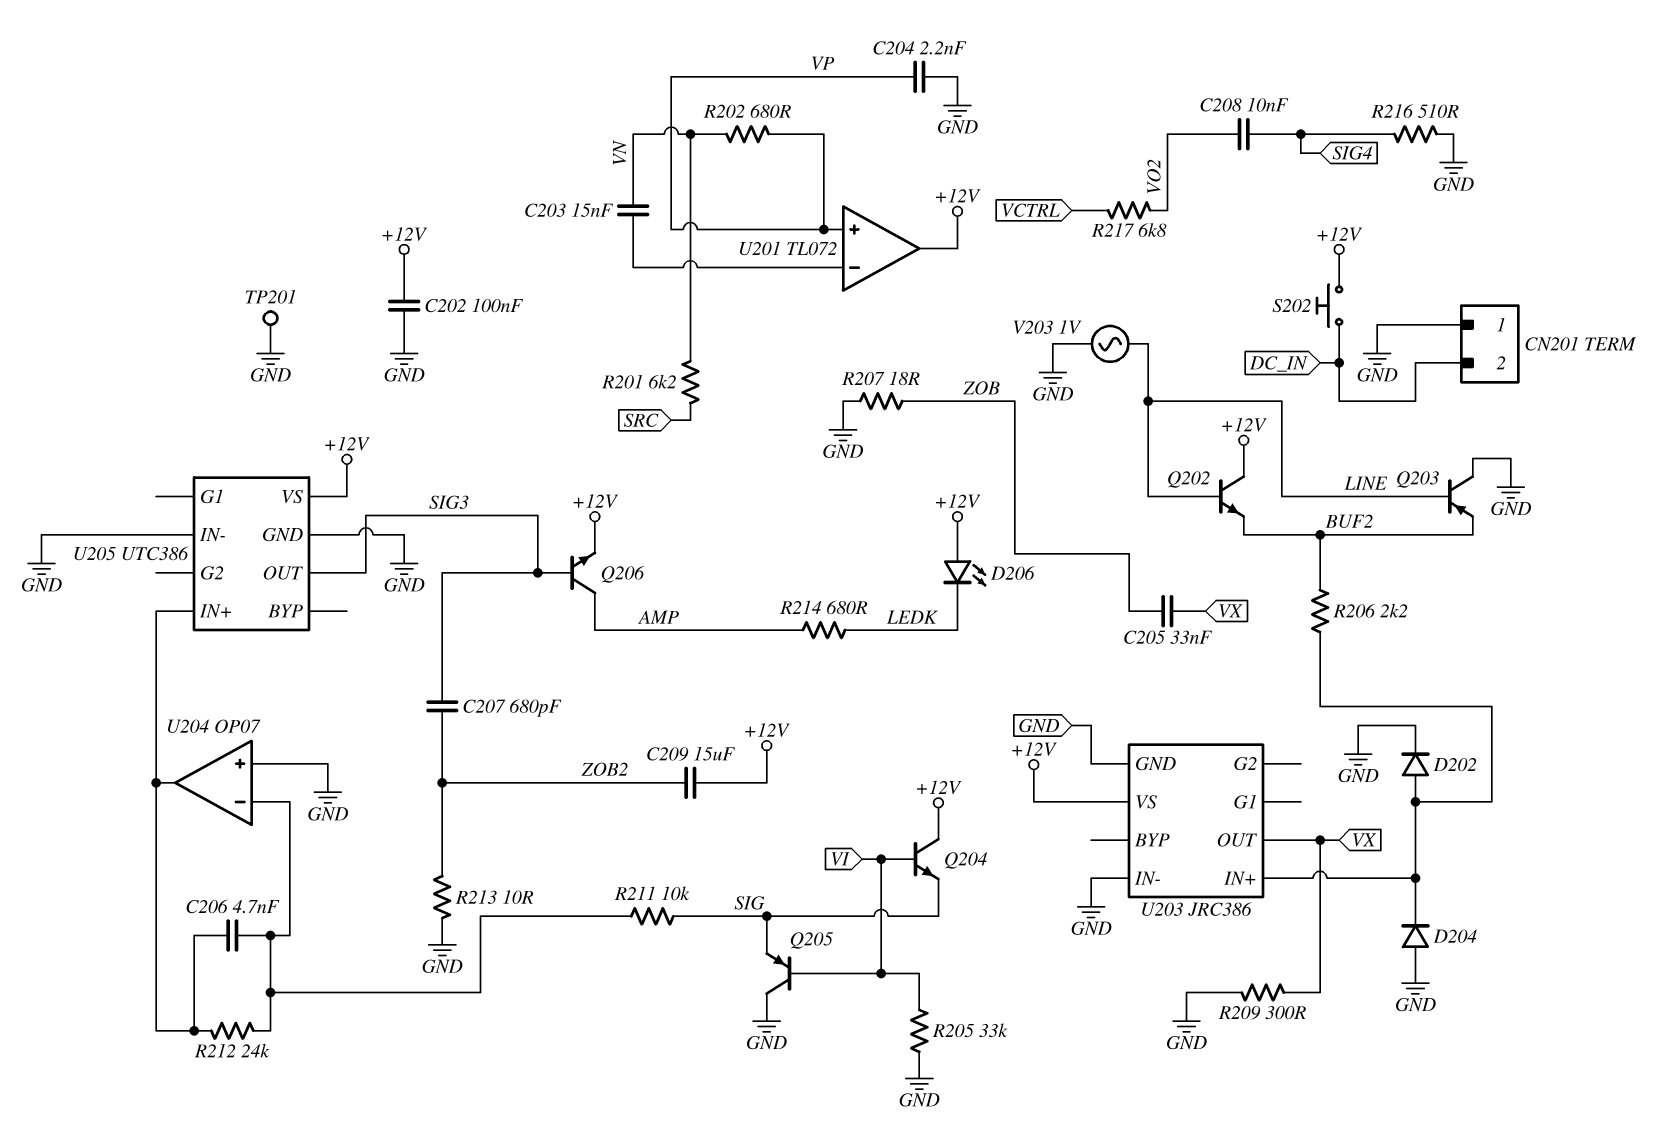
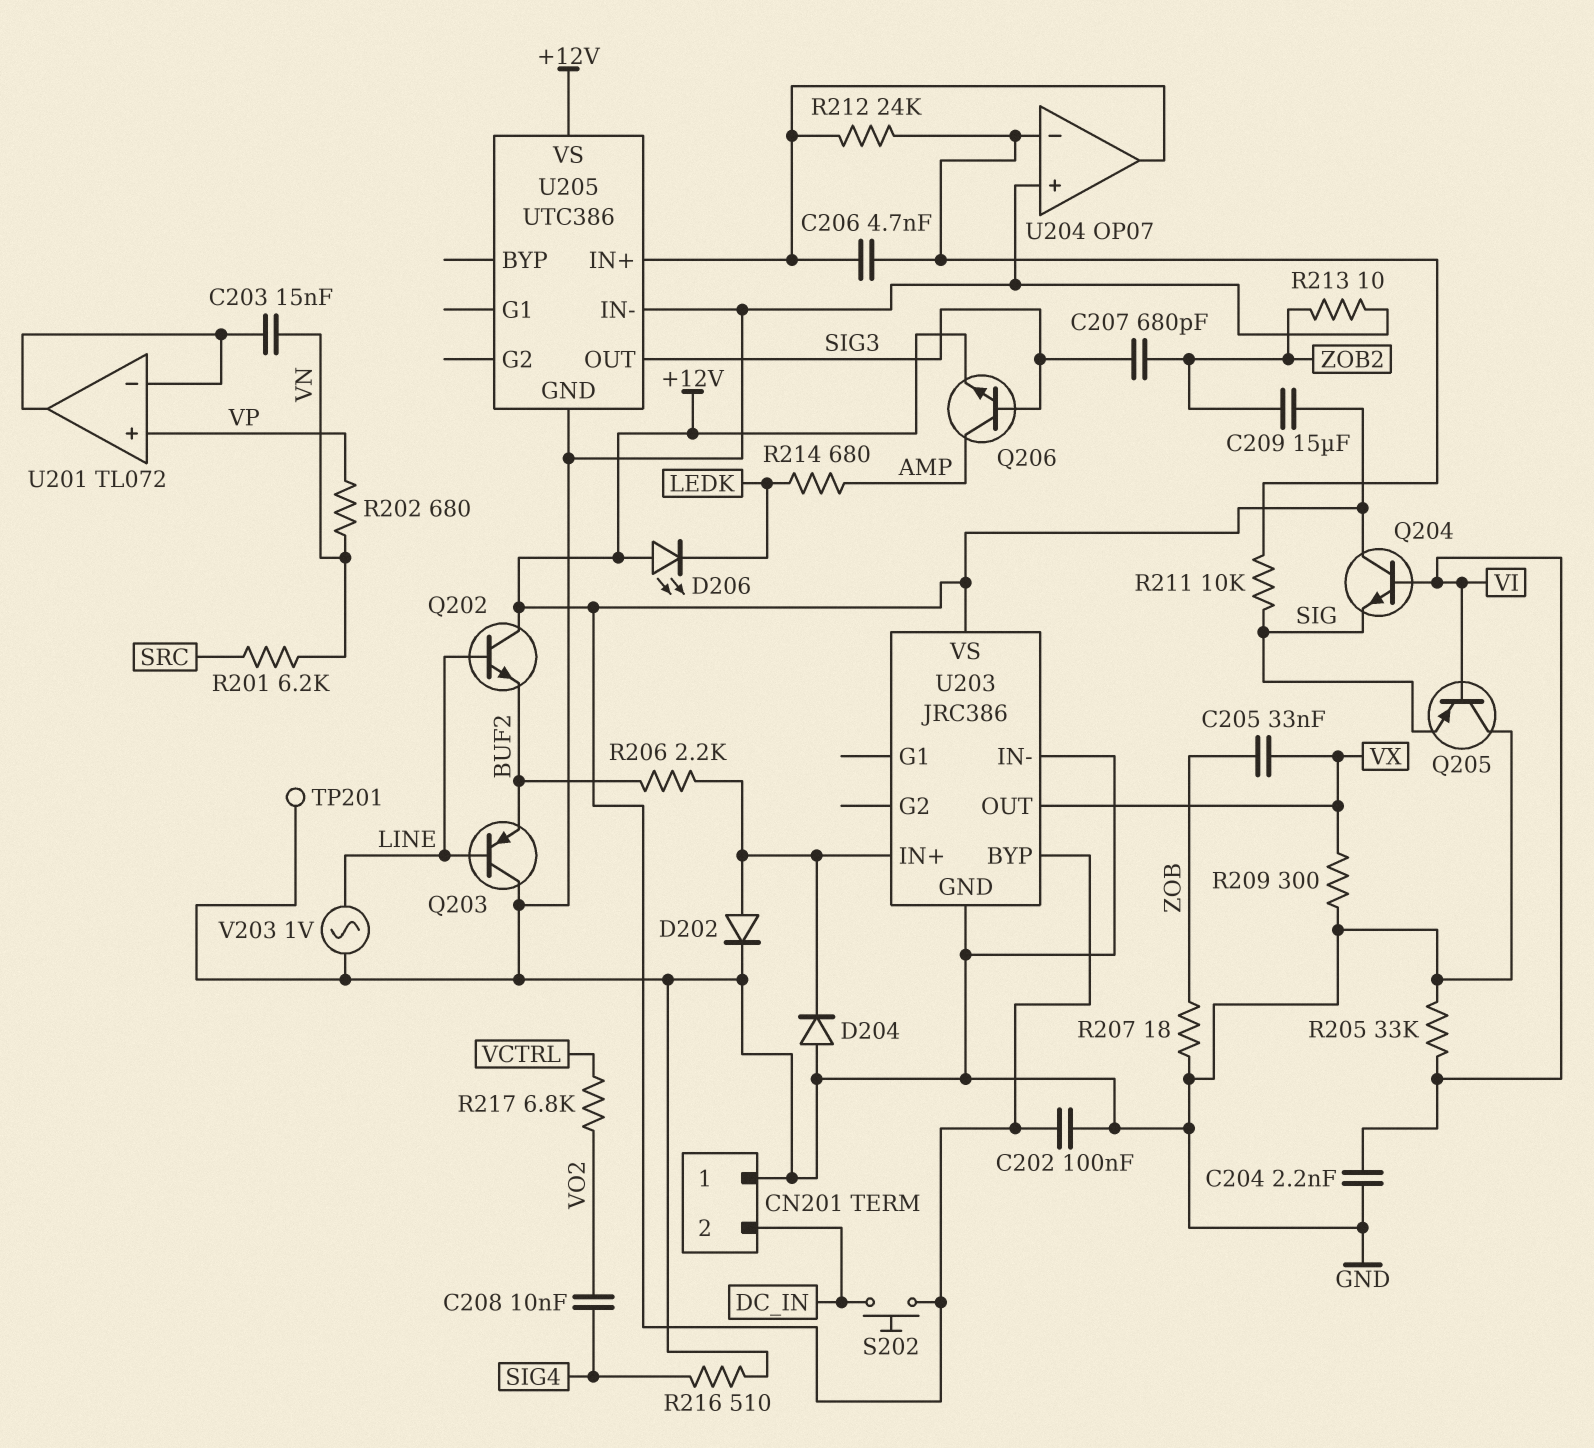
C204: 2.2nF (GND, VP) -> 2.2nF (GND, VI)
U201 pin out: +12V -> U201/in-
U203 pin BYP: none -> +12V

